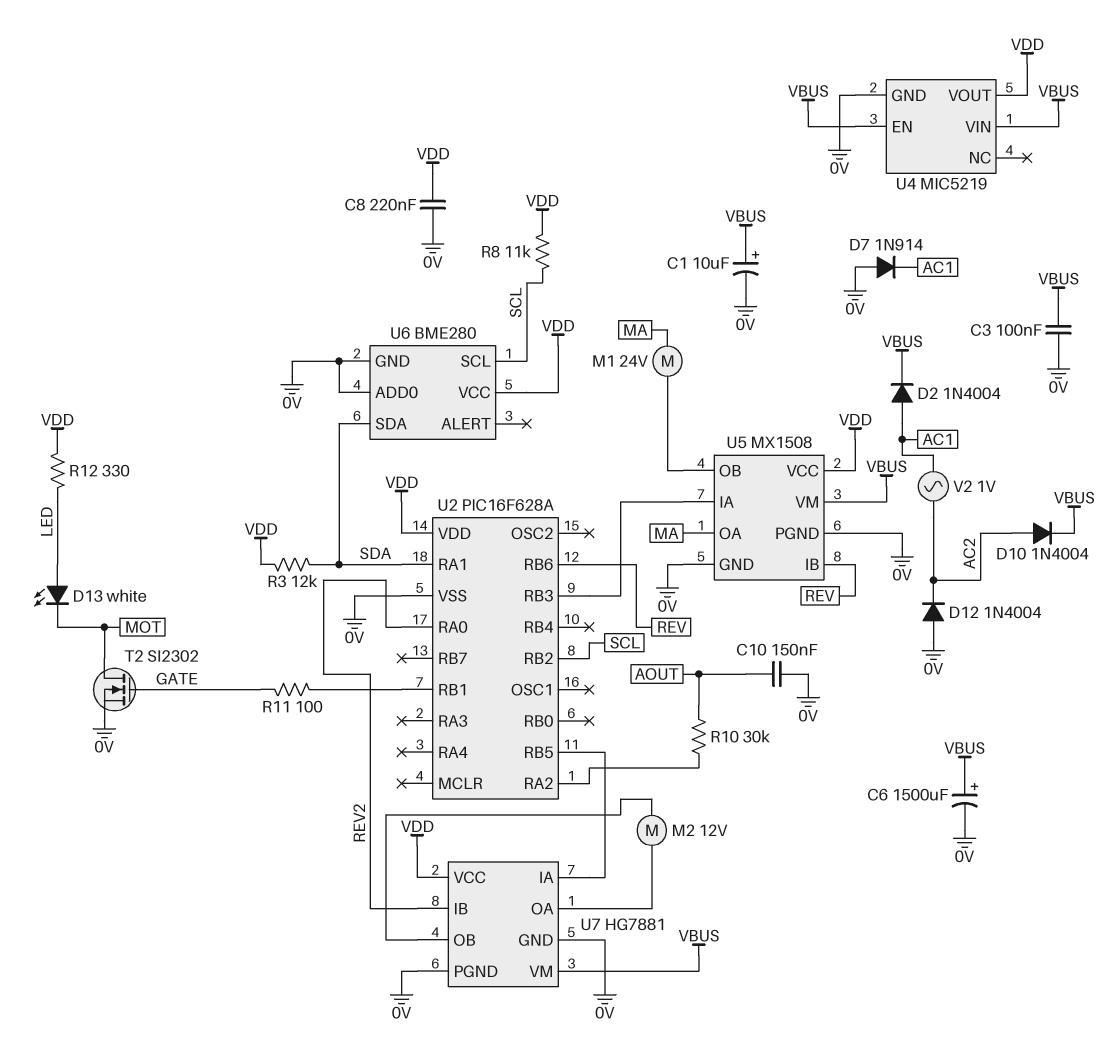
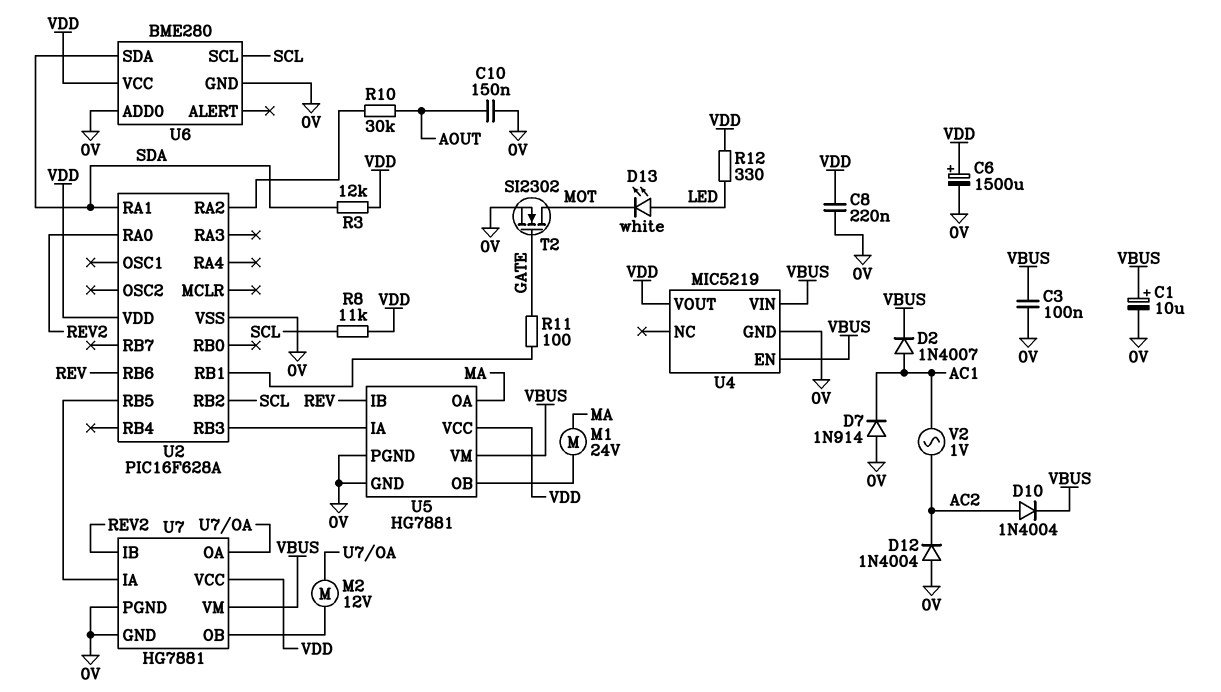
C6: 1500uF (plus VBUS, minus 0V) -> 1500uF (plus VDD, minus 0V)
D2: diode 1N4004 (A AC1, K VBUS) -> diode 1N4007 (A AC1, K VBUS)
U5: MX1508 -> HG7881

